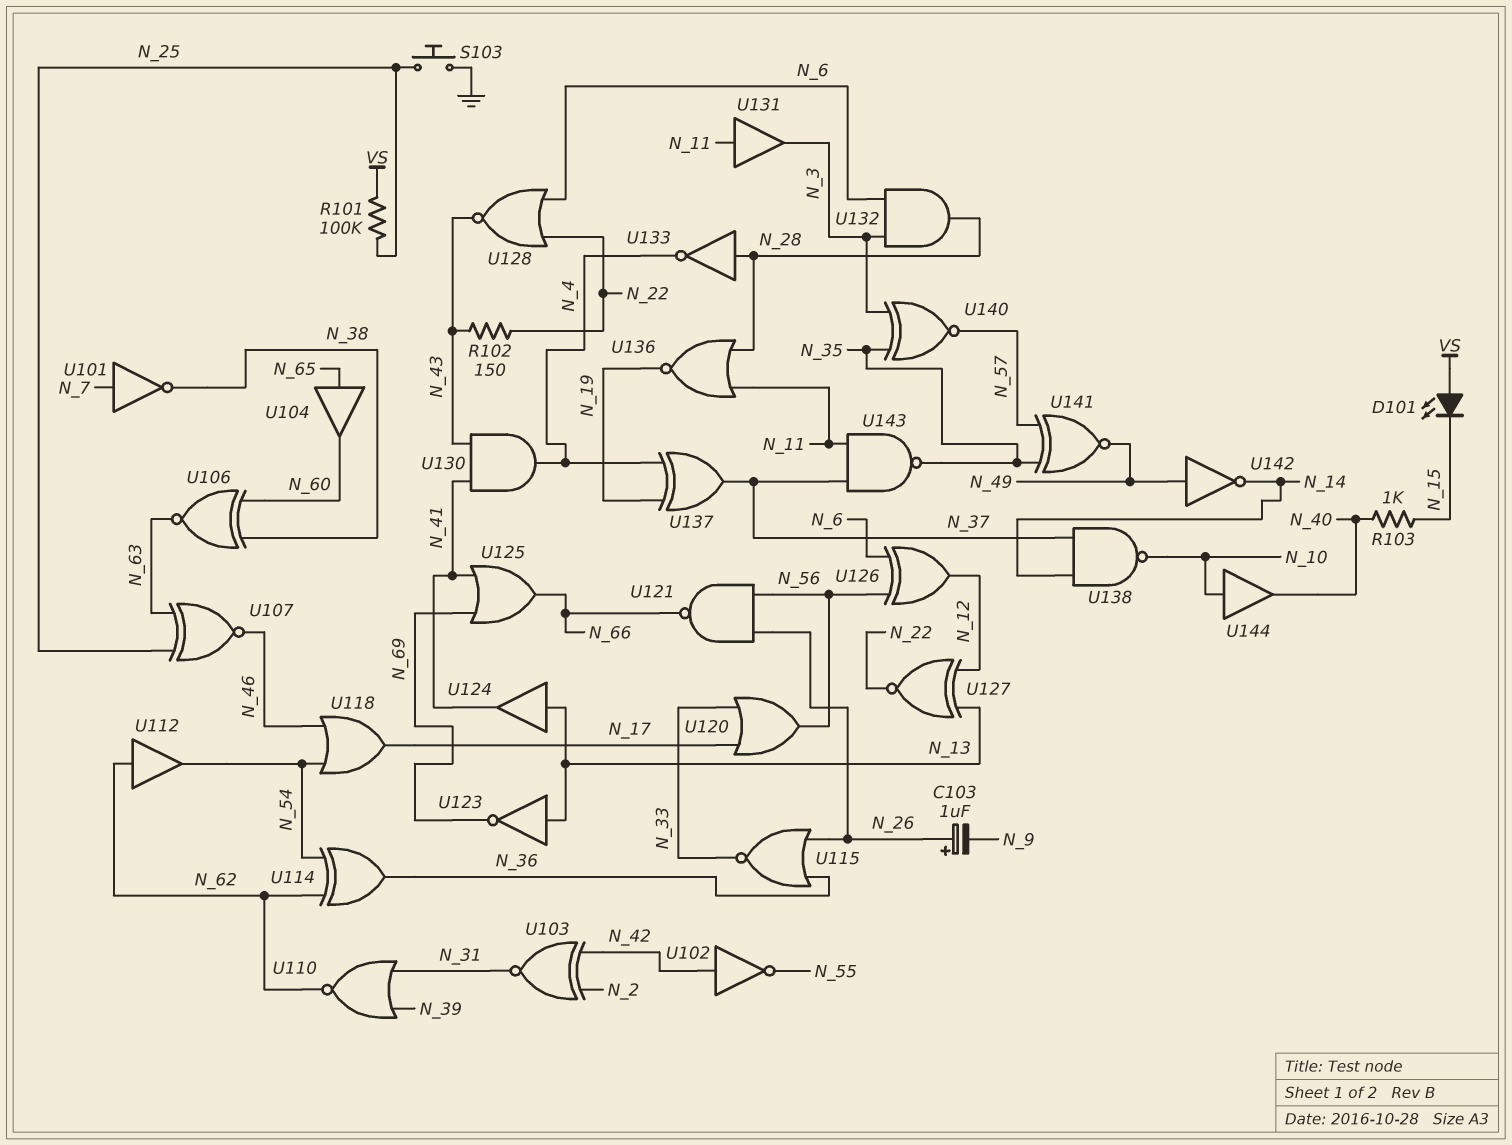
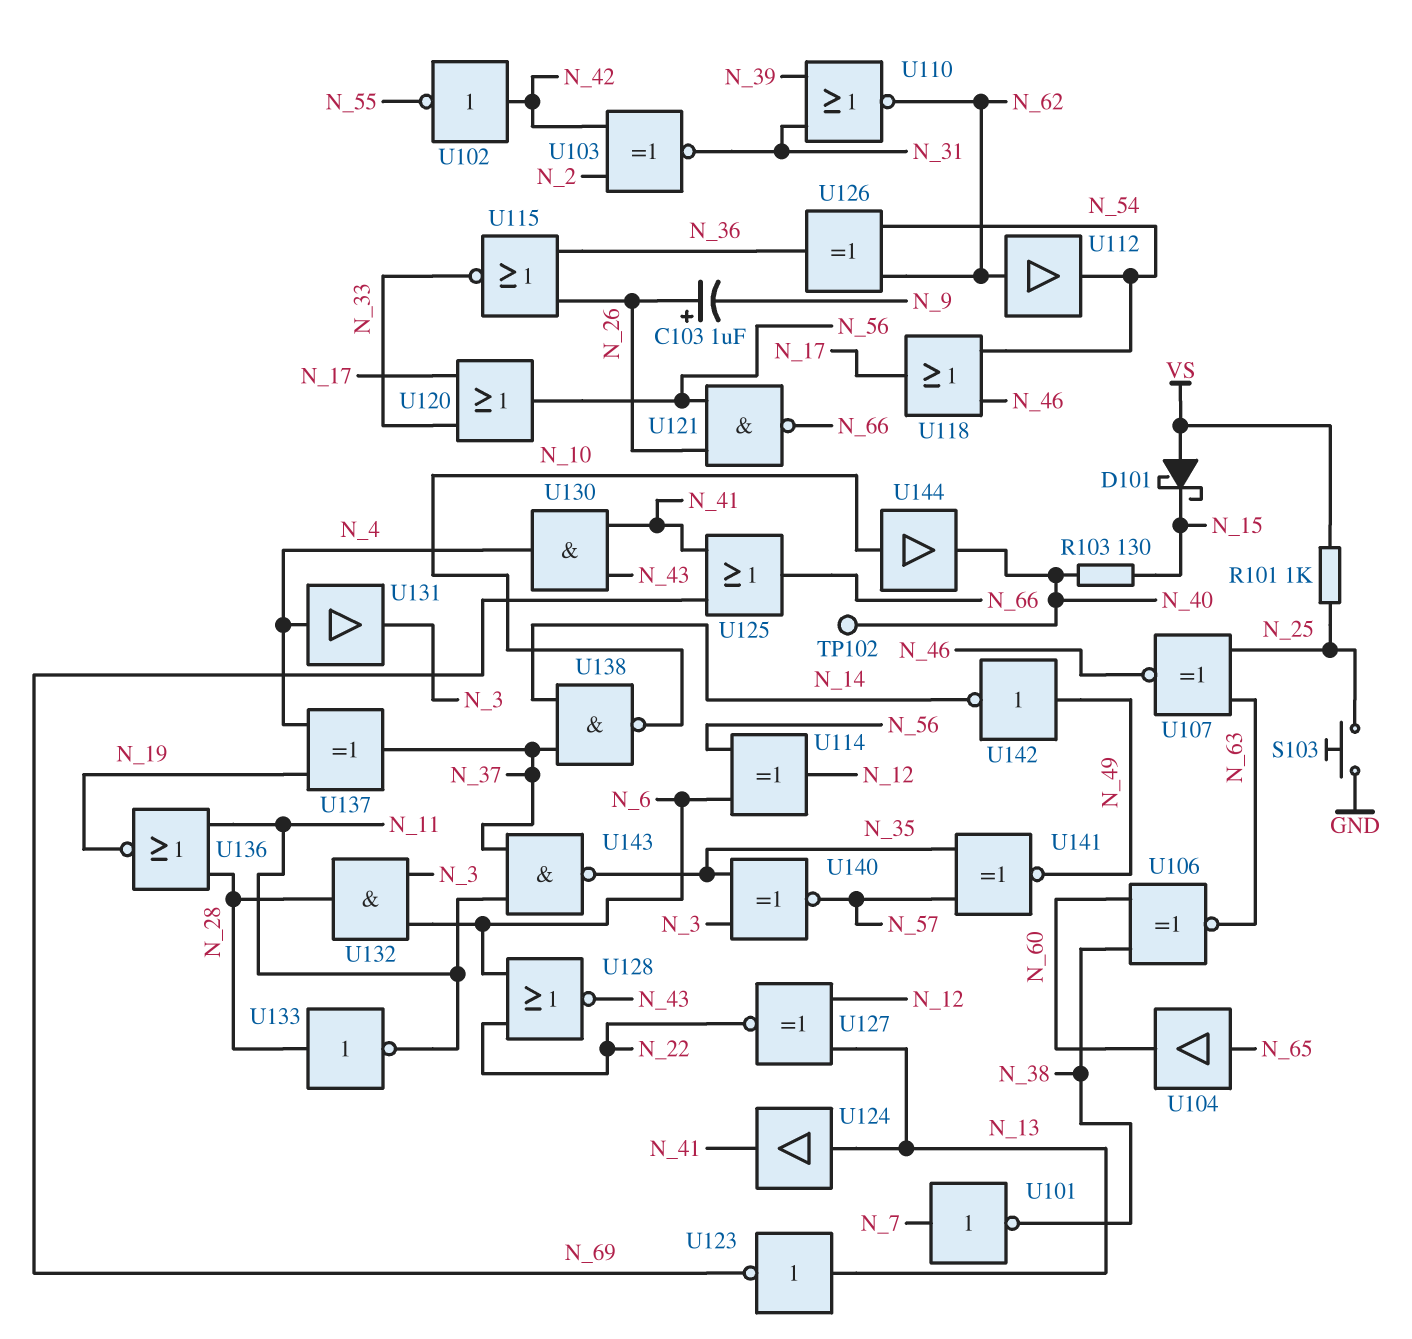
D101: LED (A VS, K N_15) -> schottky (A VS, K N_15)
R101: 100k (N_25, VS) -> 1k (N_25, VS)
R102: 150 (N_22, N_43) -> none
R103: 1k (N_15, N_40) -> 130 (N_15, N_40)
TP102: none -> test point (N_40)
U114: XOR (in N_54, in N_62, out N_36) -> XOR (in N_6, in N_56, out N_12)
U126: XOR (in N_6, in N_56, out N_12) -> XOR (in N_54, in N_62, out N_36)
U131: buffer (in N_11, out N_3) -> buffer (in N_4, out N_3)
U133: NOT (in N_28, out N_4) -> NOT (in N_28, out N_11)

